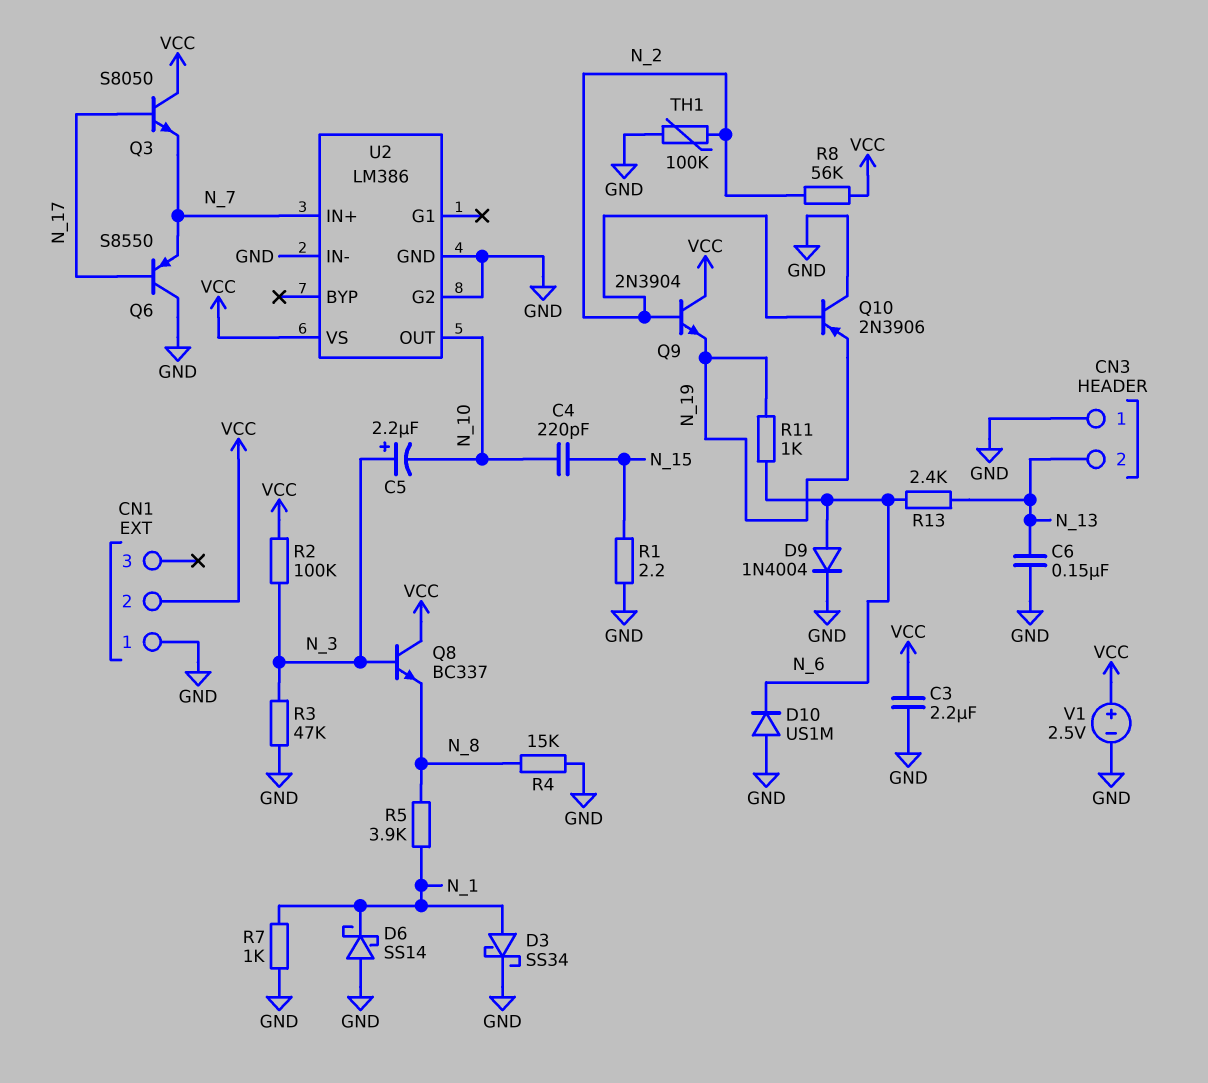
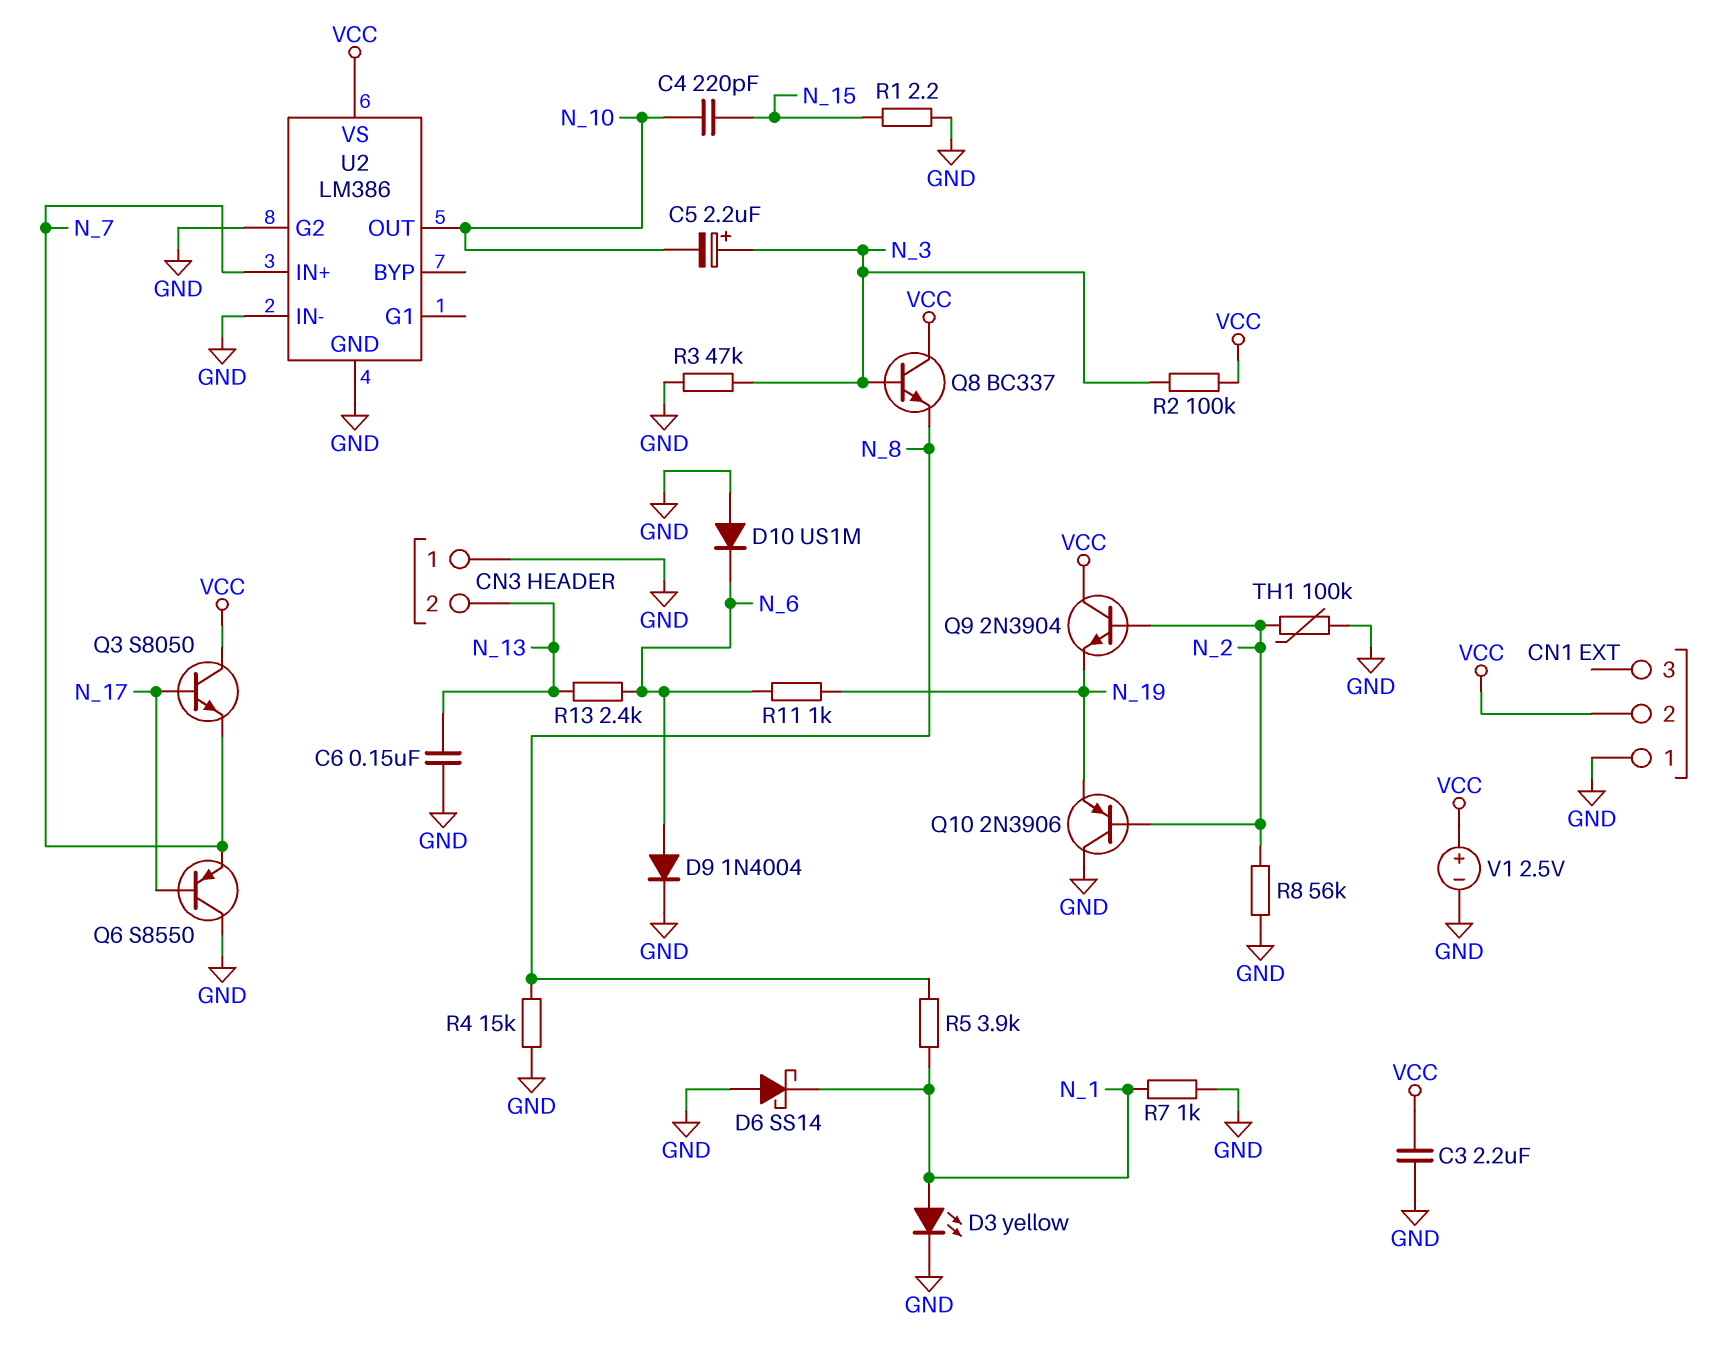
D3: schottky SS34 (A N_1, K GND) -> LED yellow (A N_1, K GND)
R8: 56k (N_2, VCC) -> 56k (GND, N_2)

